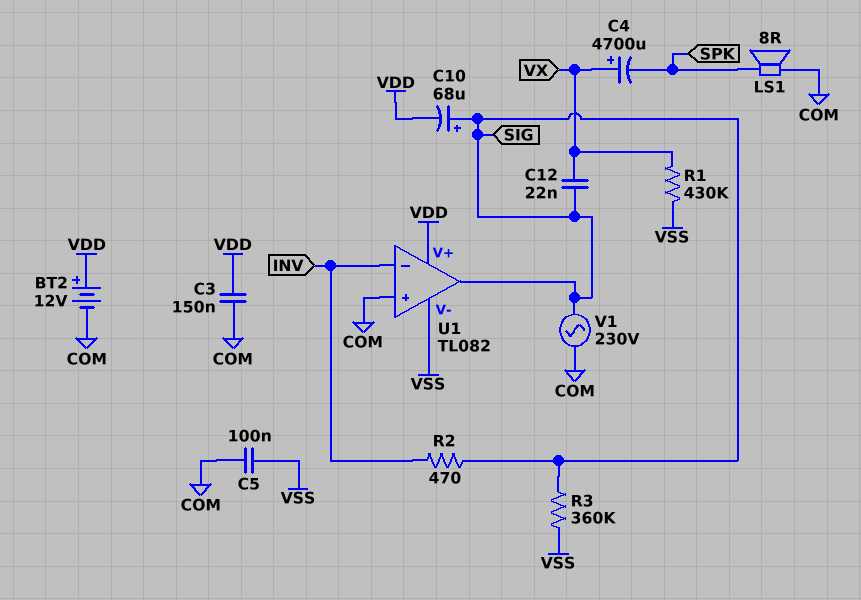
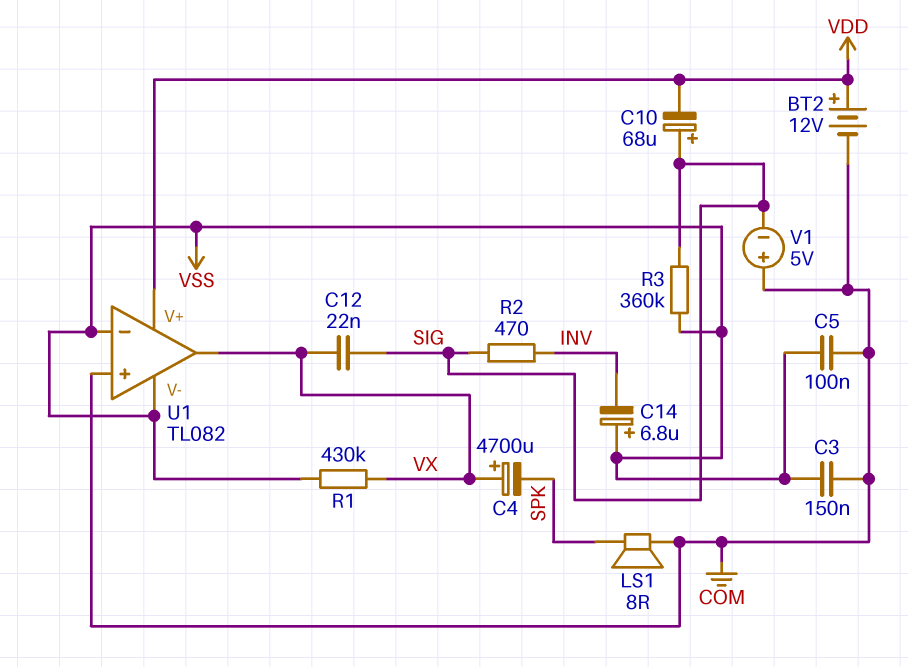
C3: 150nF (COM, VDD) -> 150nF (COM, VSS)
C14: none -> 6.8uF (plus VSS, minus INV)
U1 pin in-: INV -> VSS
U1 pin out: SIG -> VX
V1: AC 230V (COM, SIG) -> 5V (plus COM, minus SIG)

